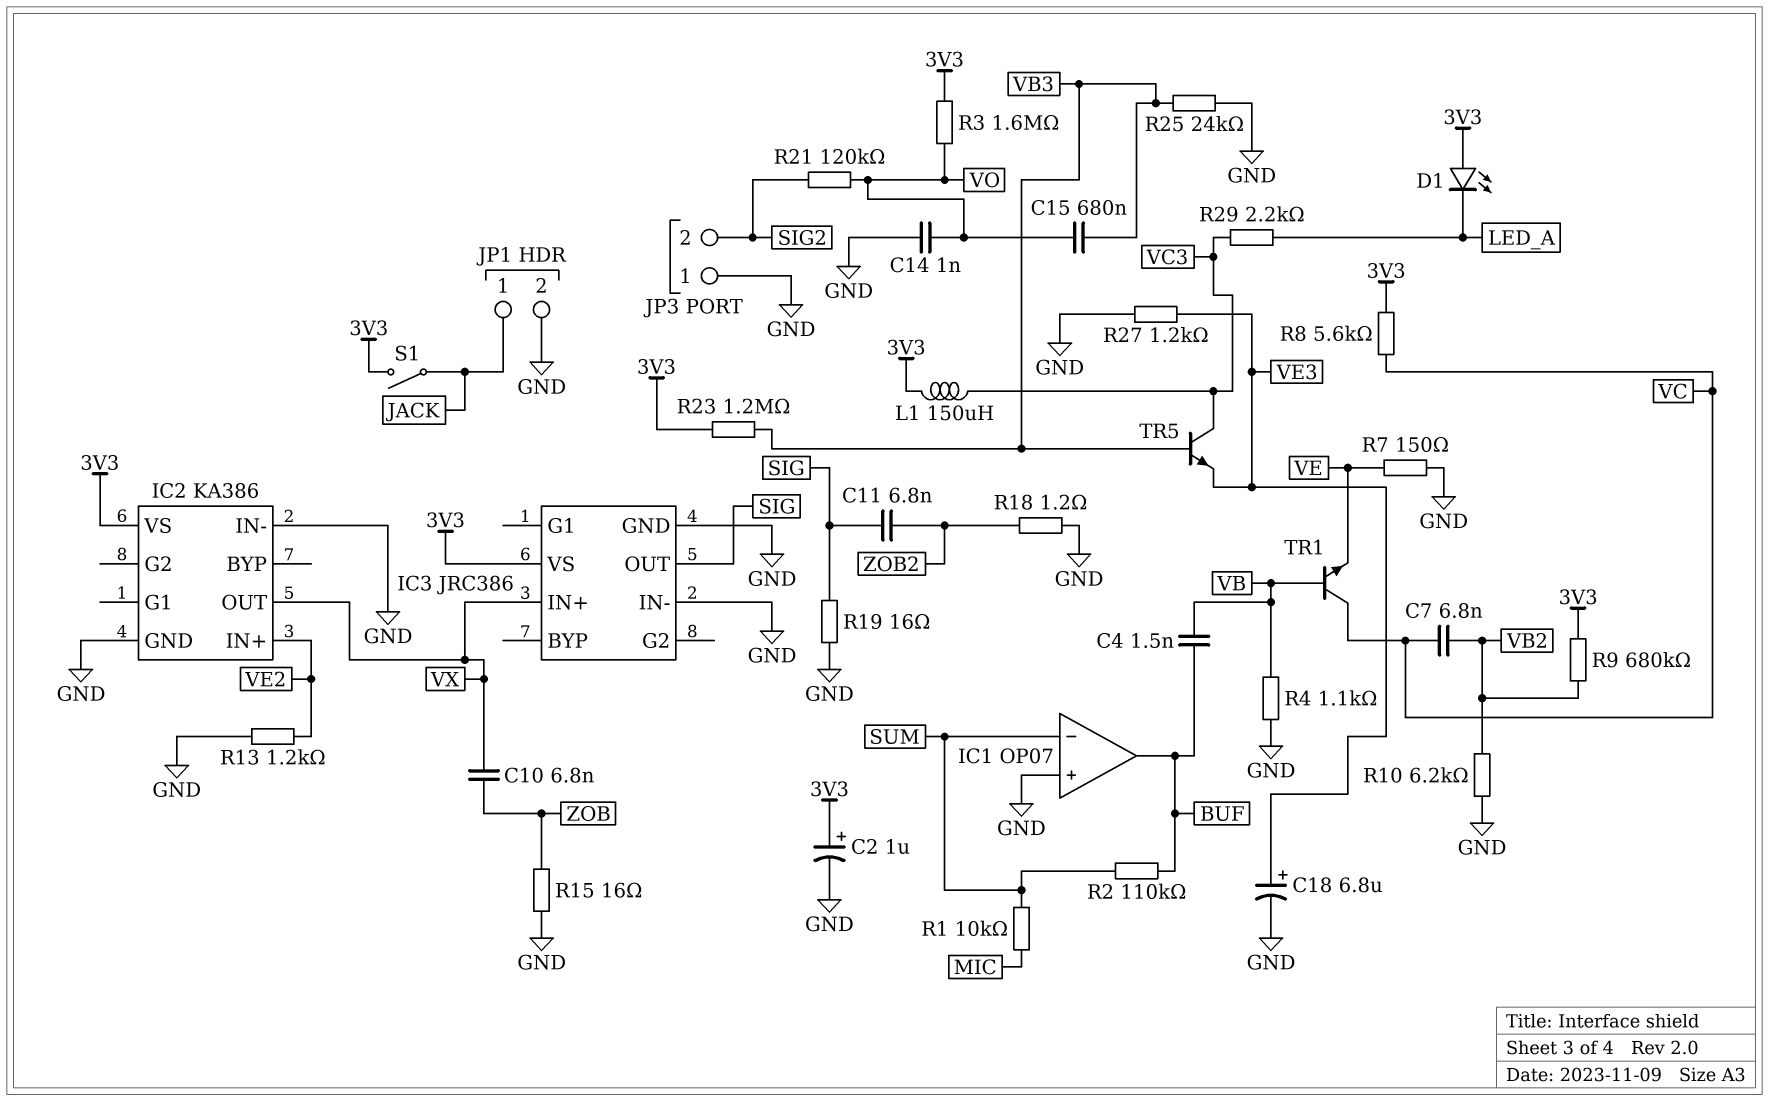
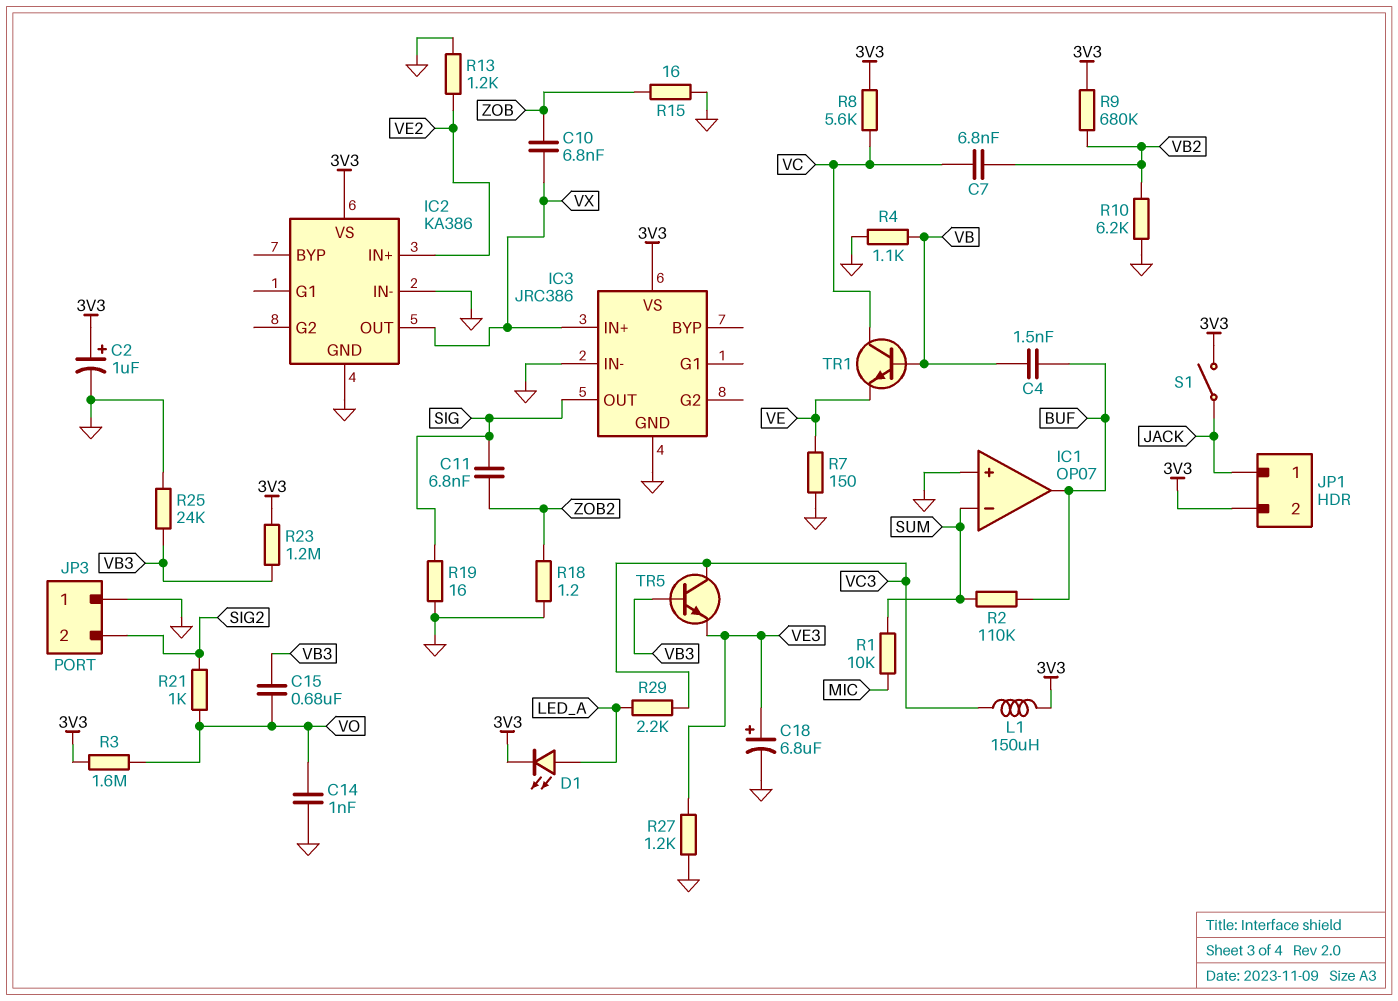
D1: LED (A 3V3, K LED_A) -> LED (A LED_A, K 3V3)
JP1 pin 2: GND -> 3V3
R21: 120k (SIG2, VO) -> 1k (SIG2, VO)

